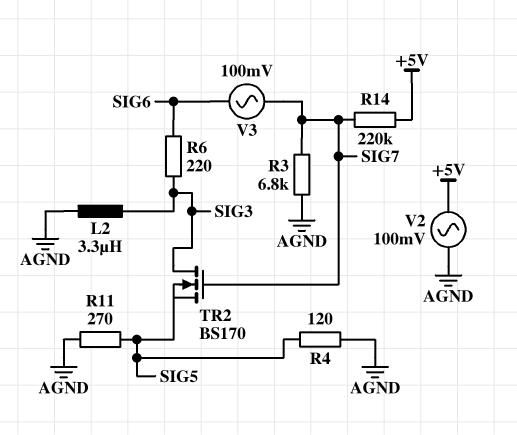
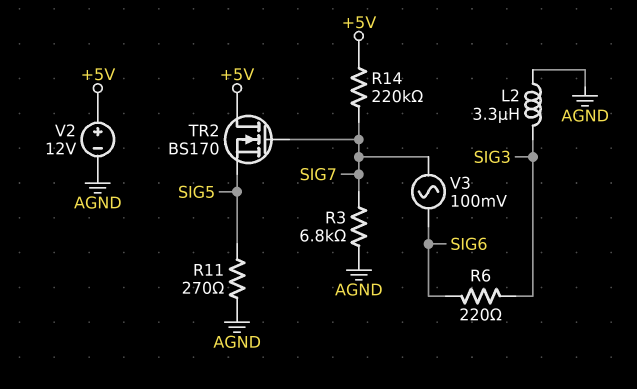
R4: 120 (AGND, SIG5) -> none
TR2: NMOS BS170 (G SIG7, D SIG3, S SIG5) -> NMOS BS170 (G SIG7, D +5V, S SIG5)
V2: AC 100mV (+5V, AGND) -> 12V (plus +5V, minus AGND)

